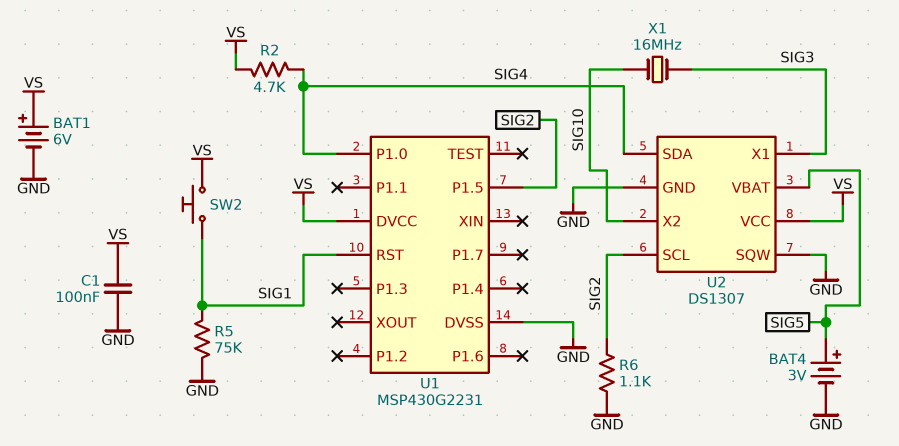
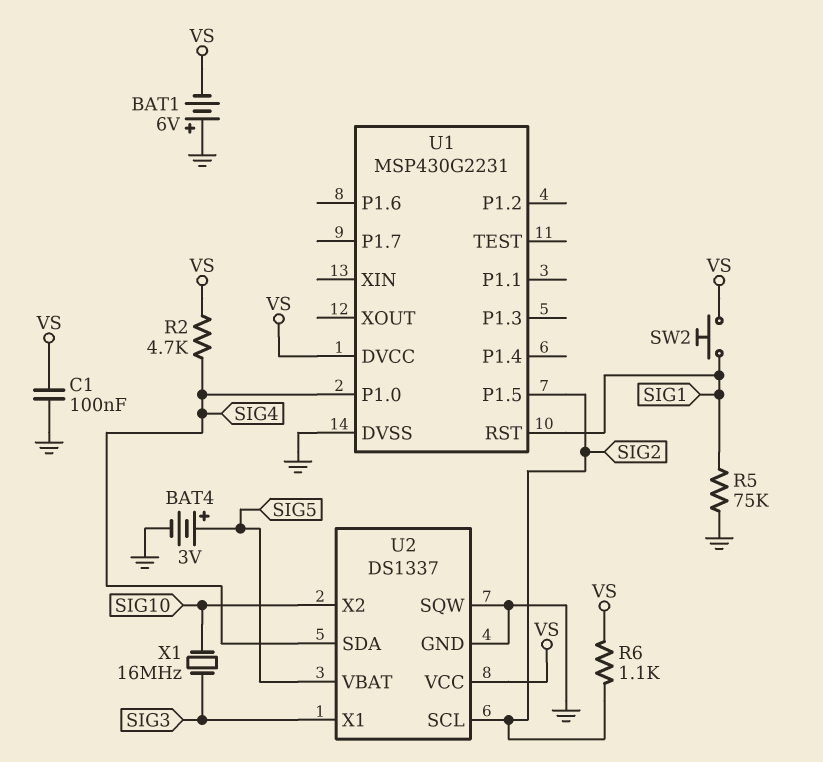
BAT1: 6V (plus VS, minus GND) -> 6V (plus GND, minus VS)
R6: 1.1k (GND, SIG2) -> 1.1k (SIG2, VS)
U2: DS1307 -> DS1337

